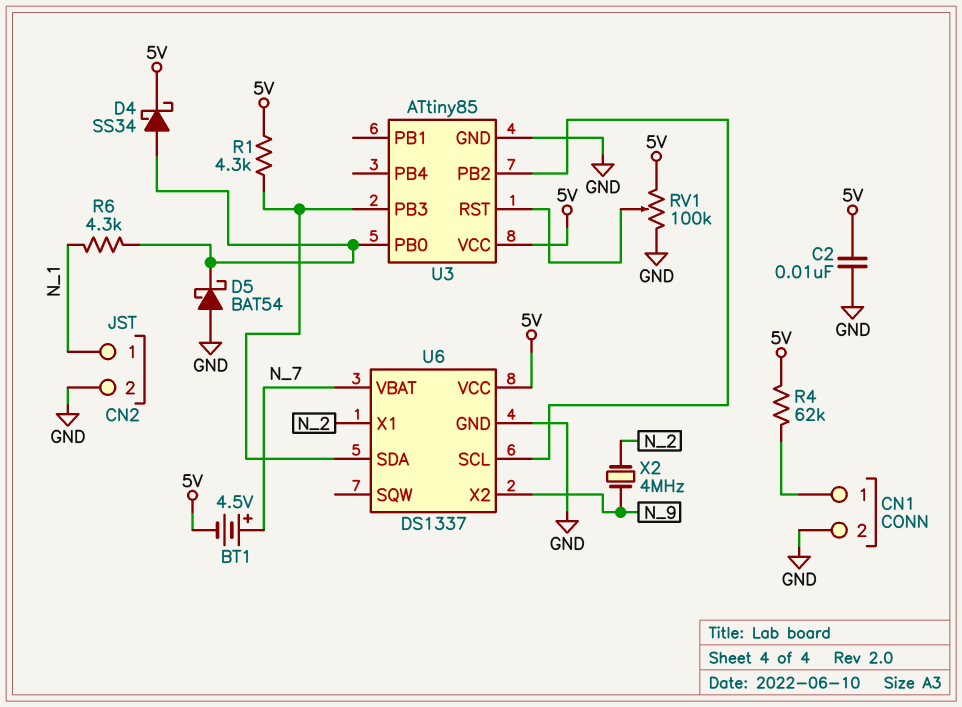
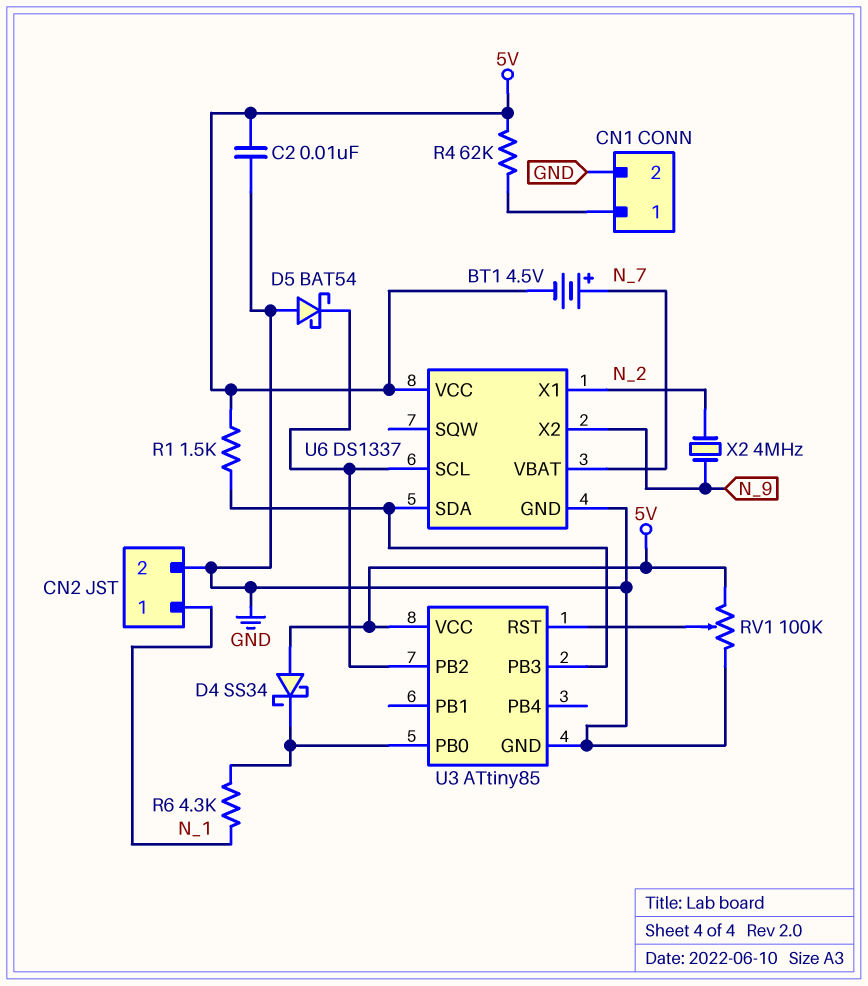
D4: schottky SS34 (A U3/PB0, K 5V) -> schottky SS34 (A 5V, K U3/PB0)
D5: schottky BAT54 (A GND, K U3/PB0) -> schottky BAT54 (A GND, K U3/PB2)
R1: 4.3k (5V, U3/PB3) -> 1.5k (5V, U3/PB3)

